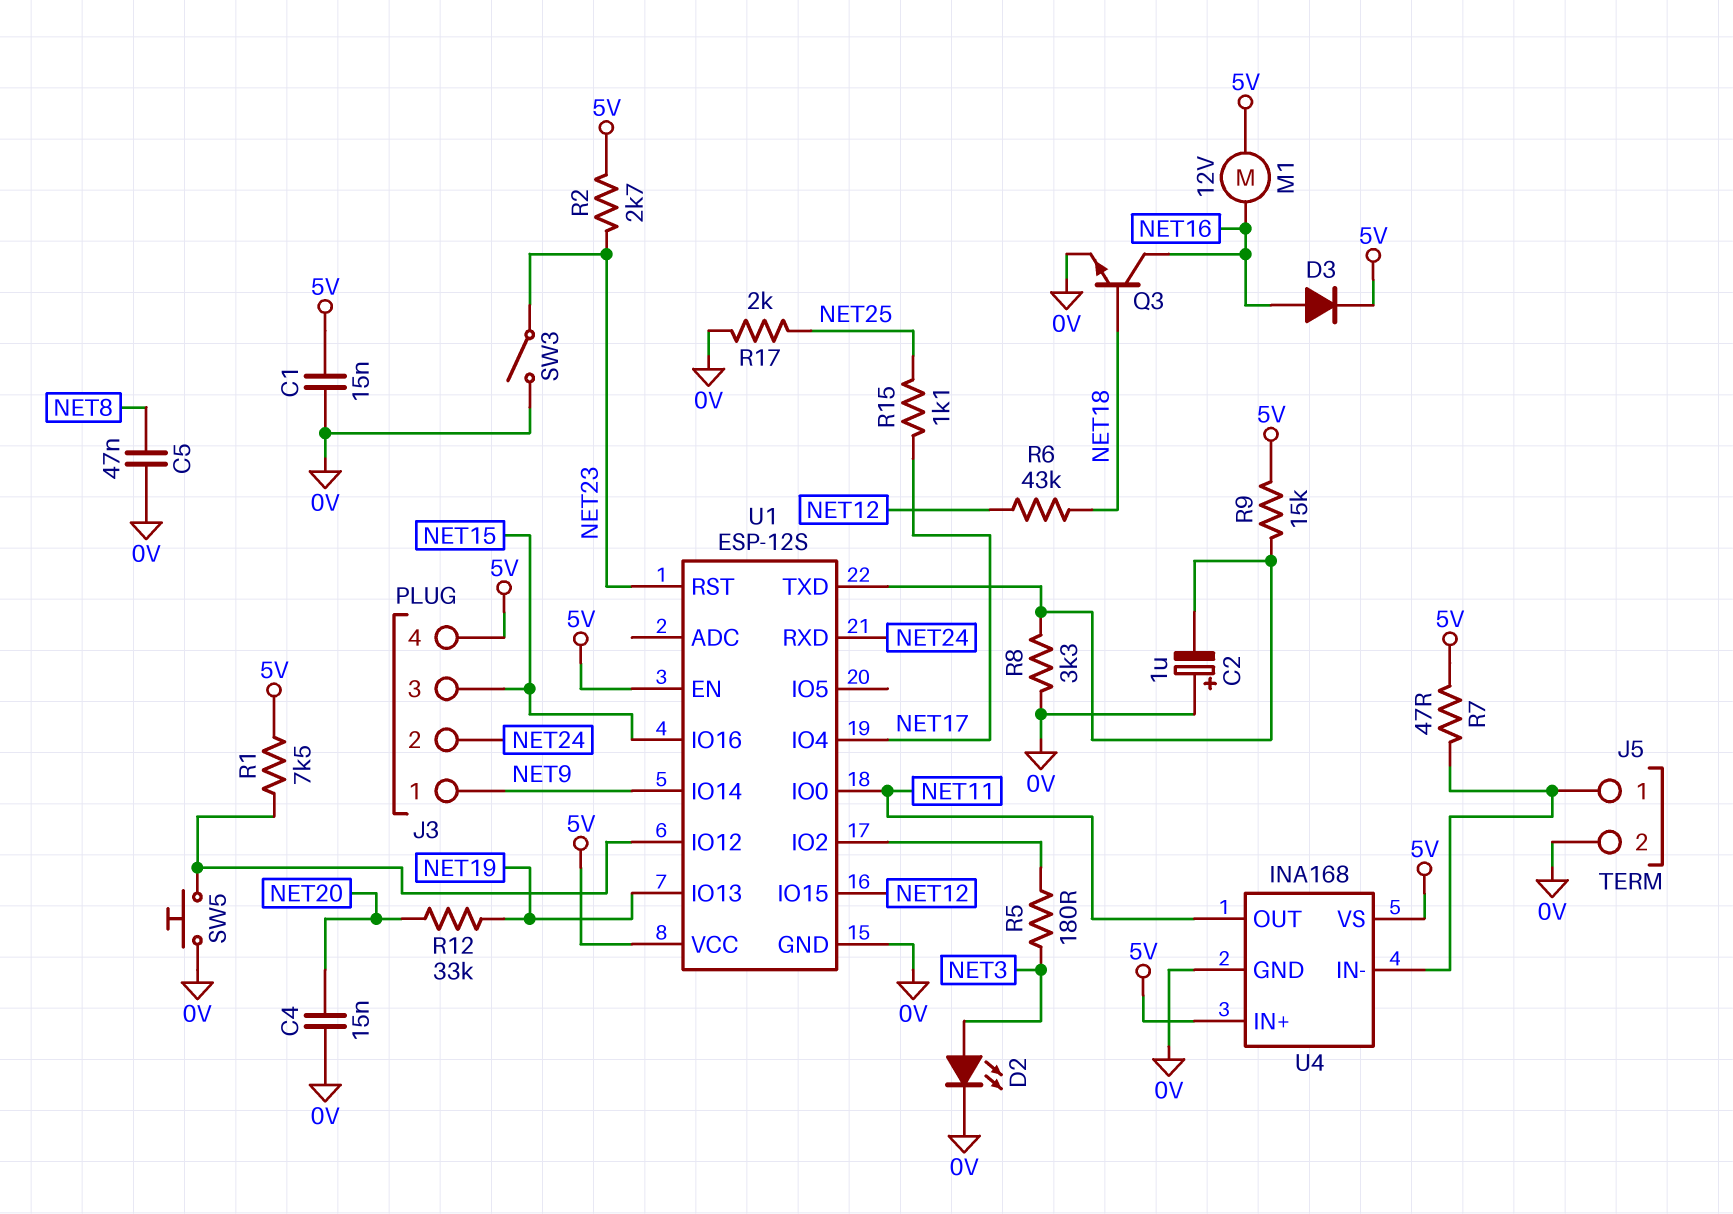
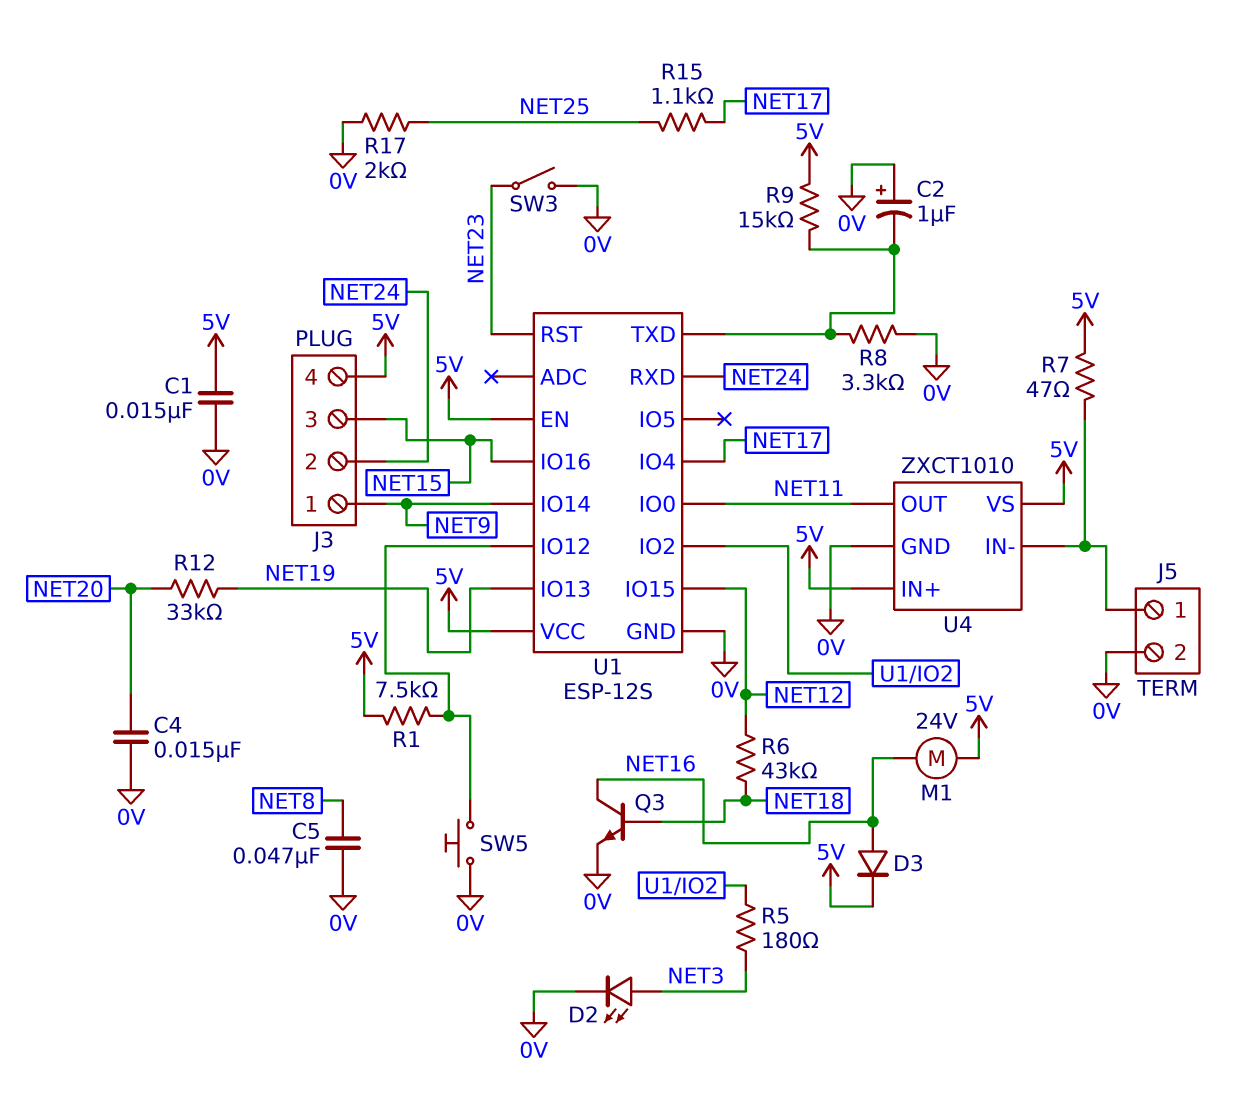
M1: motor 12V (5V, NET16) -> motor 24V (5V, NET16)
R2: 2.7k (5V, NET23) -> none
U4: INA168 -> ZXCT1010

